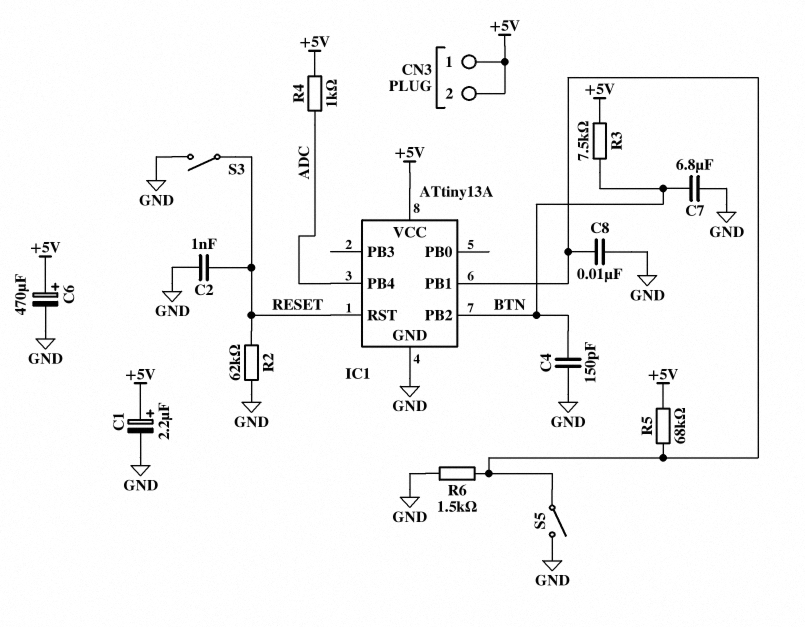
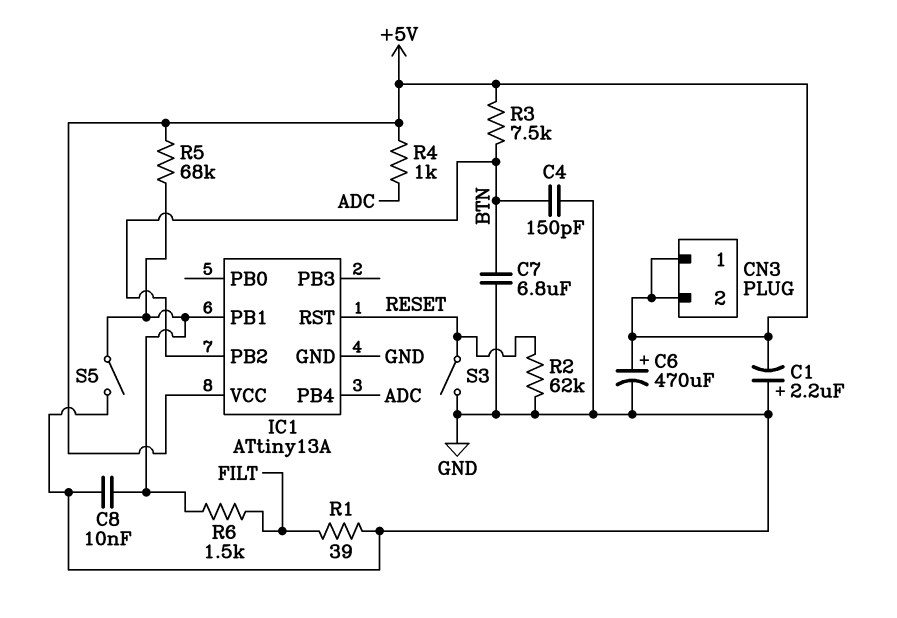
C1: 2.2uF (plus +5V, minus GND) -> 2.2uF (plus GND, minus +5V)
C2: 1nF (GND, RESET) -> none
R1: none -> 39 (FILT, GND)
R6: 1.5k (GND, IC1/PB1) -> 1.5k (FILT, IC1/PB1)

